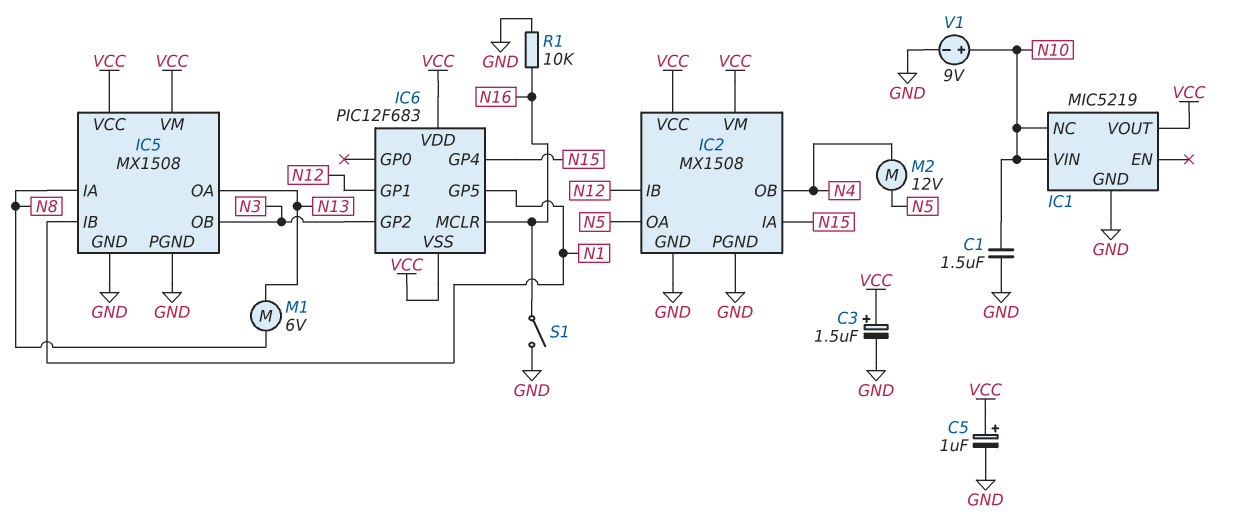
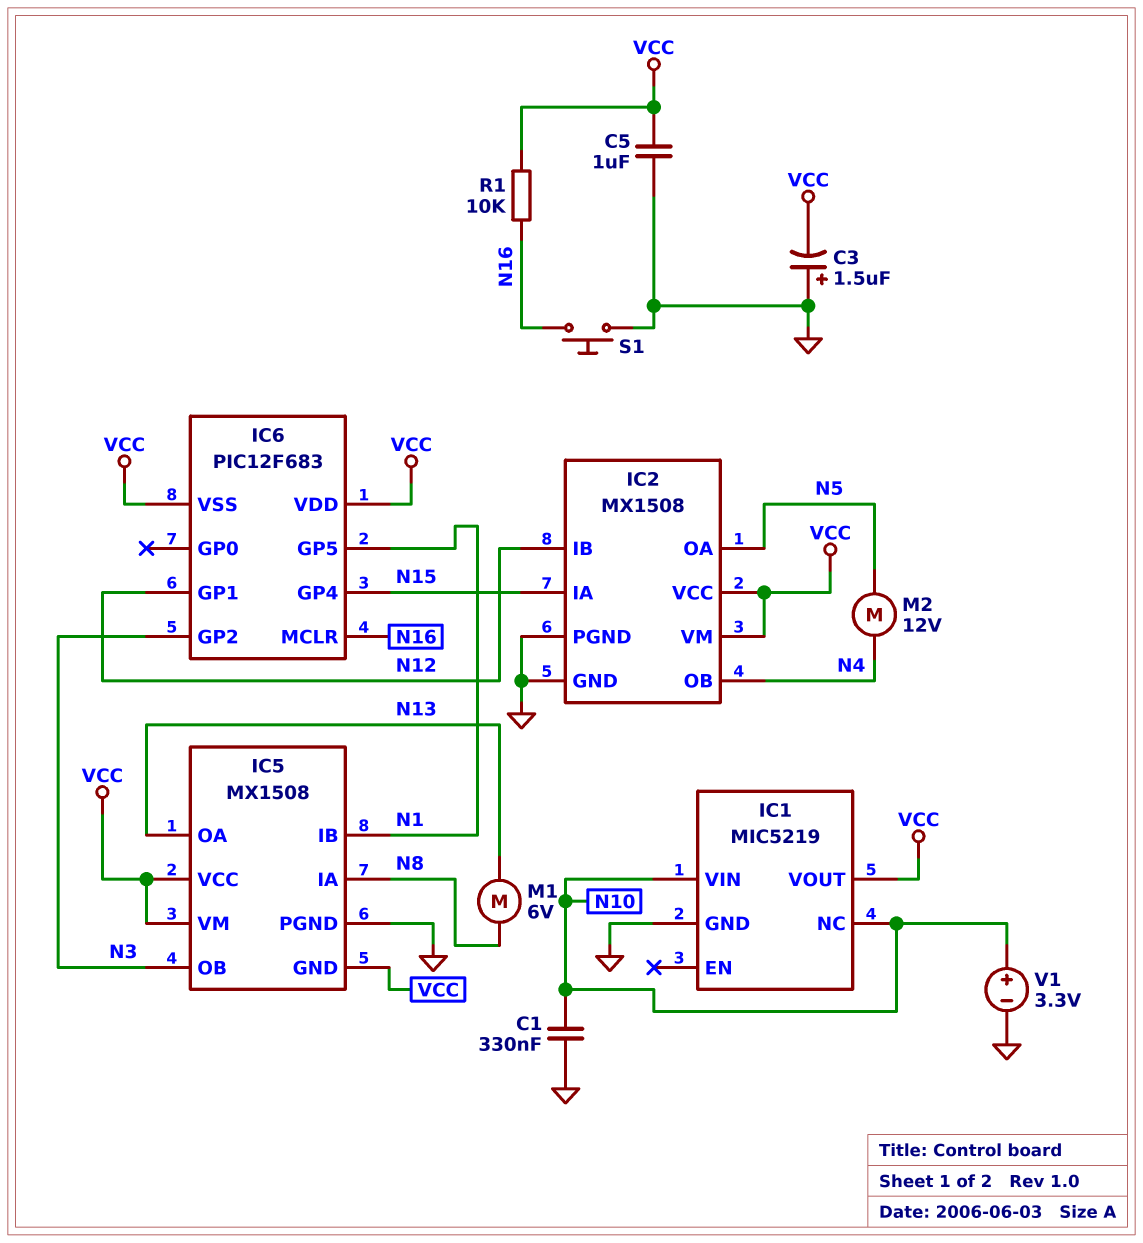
C1: 1.5uF (GND, N10) -> 330nF (GND, N10)
C3: 1.5uF (plus VCC, minus GND) -> 1.5uF (plus GND, minus VCC)
C5: 1uF (plus VCC, minus GND) -> 1uF (GND, VCC)
IC5 pin GND: GND -> VCC
R1: 10k (GND, N16) -> 10k (N16, VCC)
S1: switch (GND, N16) -> button (GND, N16)
V1: 9V (plus N10, minus GND) -> 3.3V (plus N10, minus GND)

